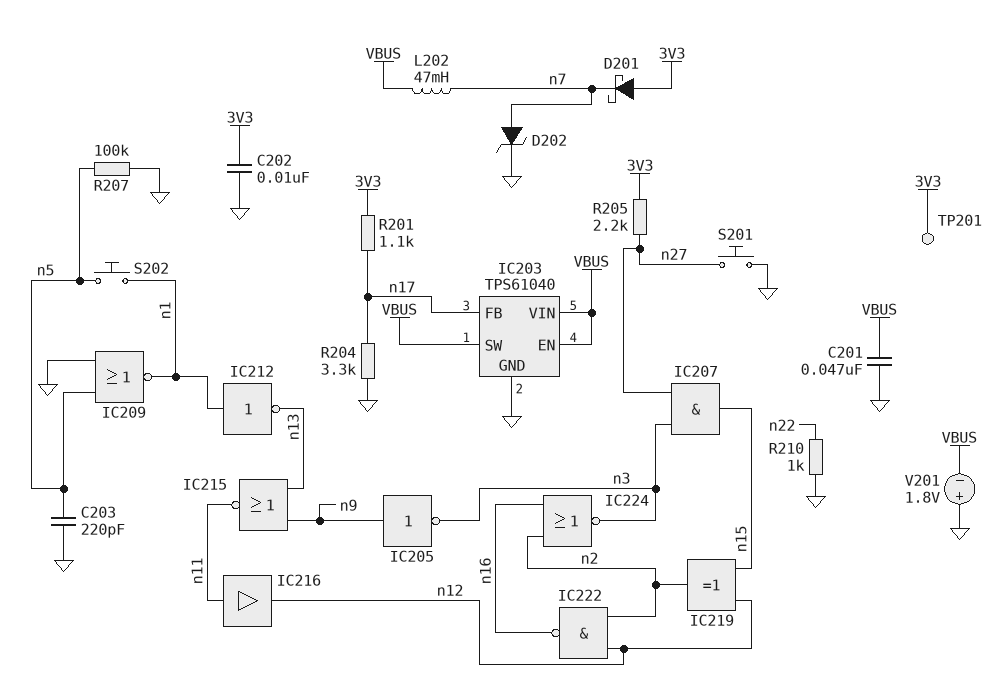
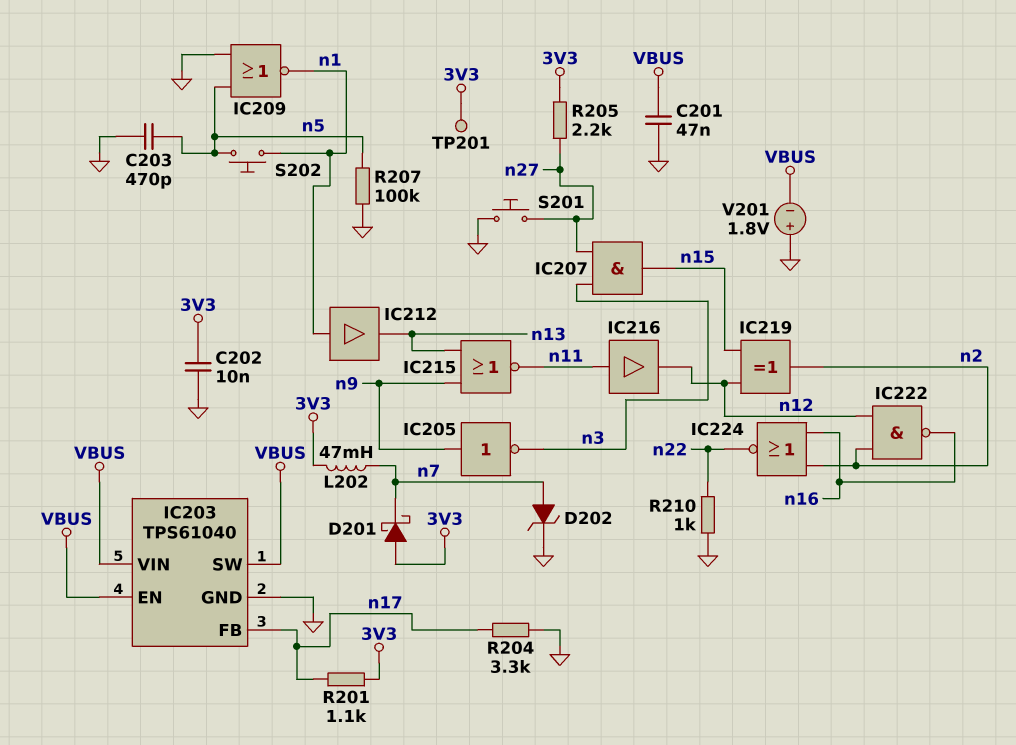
C203: 220pF (GND, n5) -> 470pF (GND, n5)
IC212: NOT (in n1, out n13) -> buffer (in n1, out n13)
IC224: NOR (in n2, in n16, out n3) -> NOR (in n2, in n16, out n22)
L202: 47mH (VBUS, n7) -> 47mH (3V3, n7)

